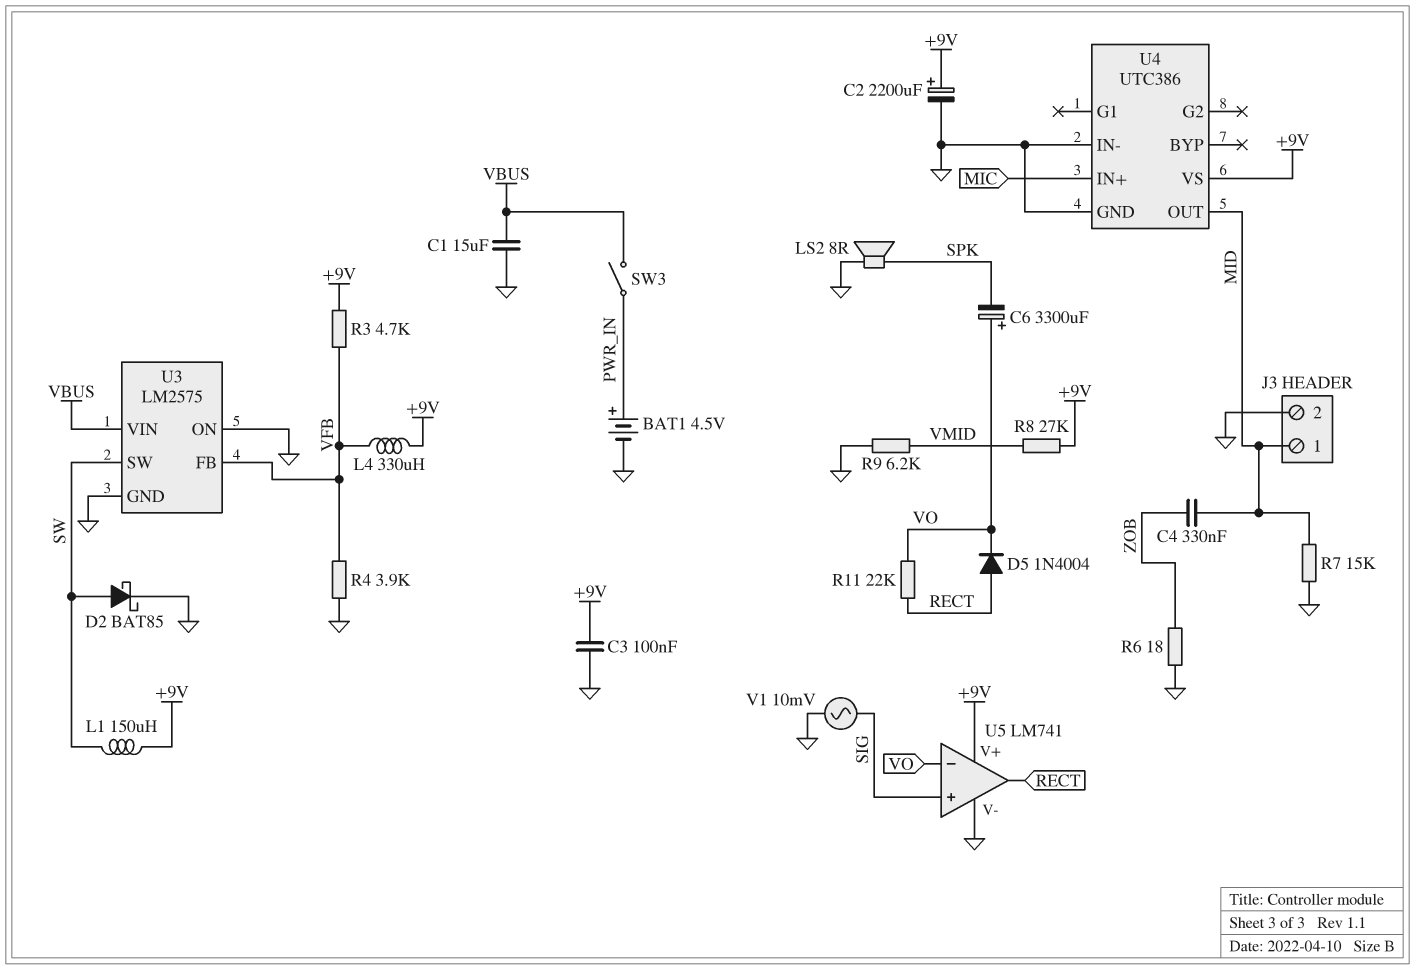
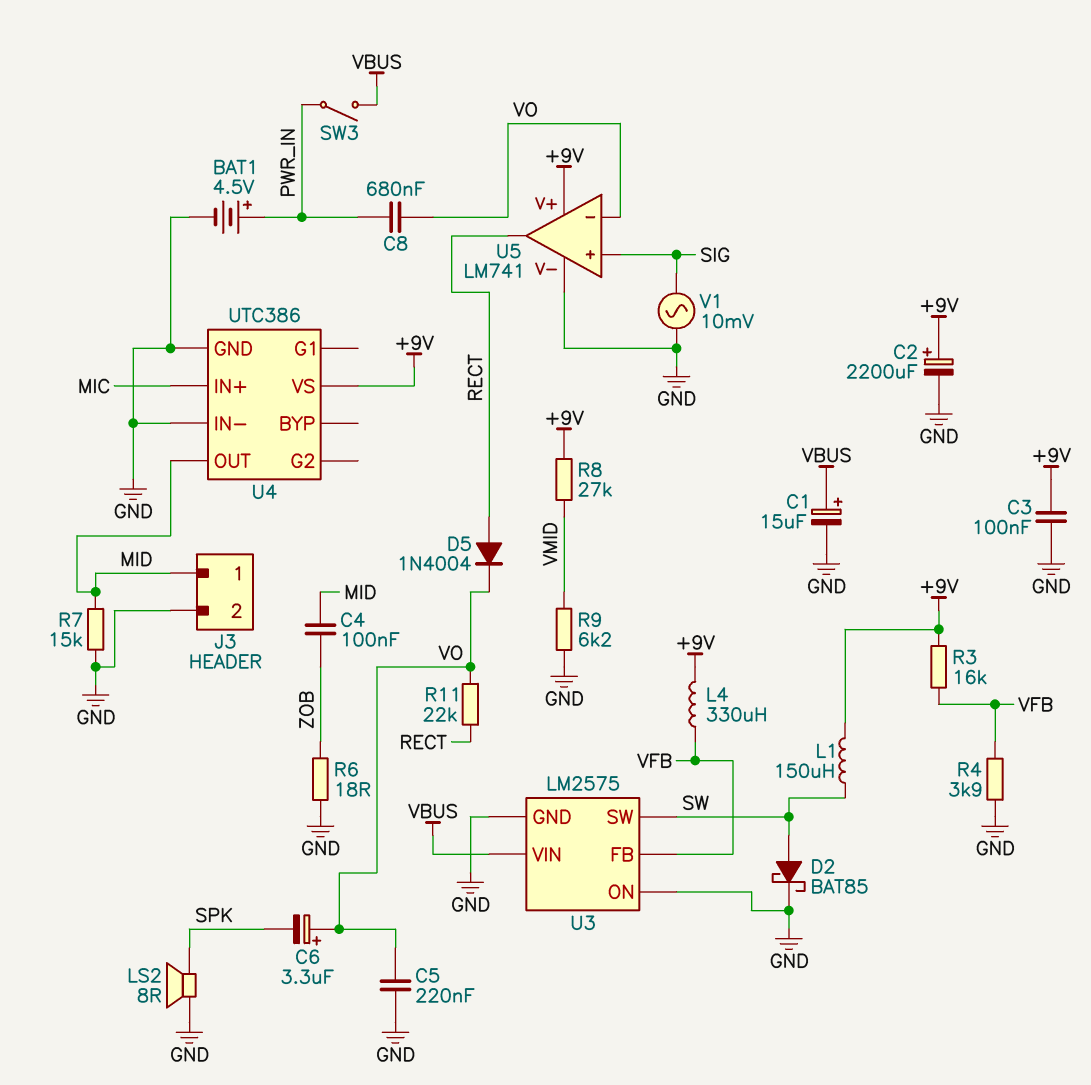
C1: 15uF (GND, VBUS) -> 15uF (plus VBUS, minus GND)
C4: 330nF (MID, ZOB) -> 100nF (MID, ZOB)
C5: none -> 220nF (GND, VO)
C6: 3300uF (plus VO, minus SPK) -> 3.3uF (plus VO, minus SPK)
C8: none -> 680nF (PWR_IN, VO)
R3: 4.7k (+9V, VFB) -> 16k (+9V, VFB)

